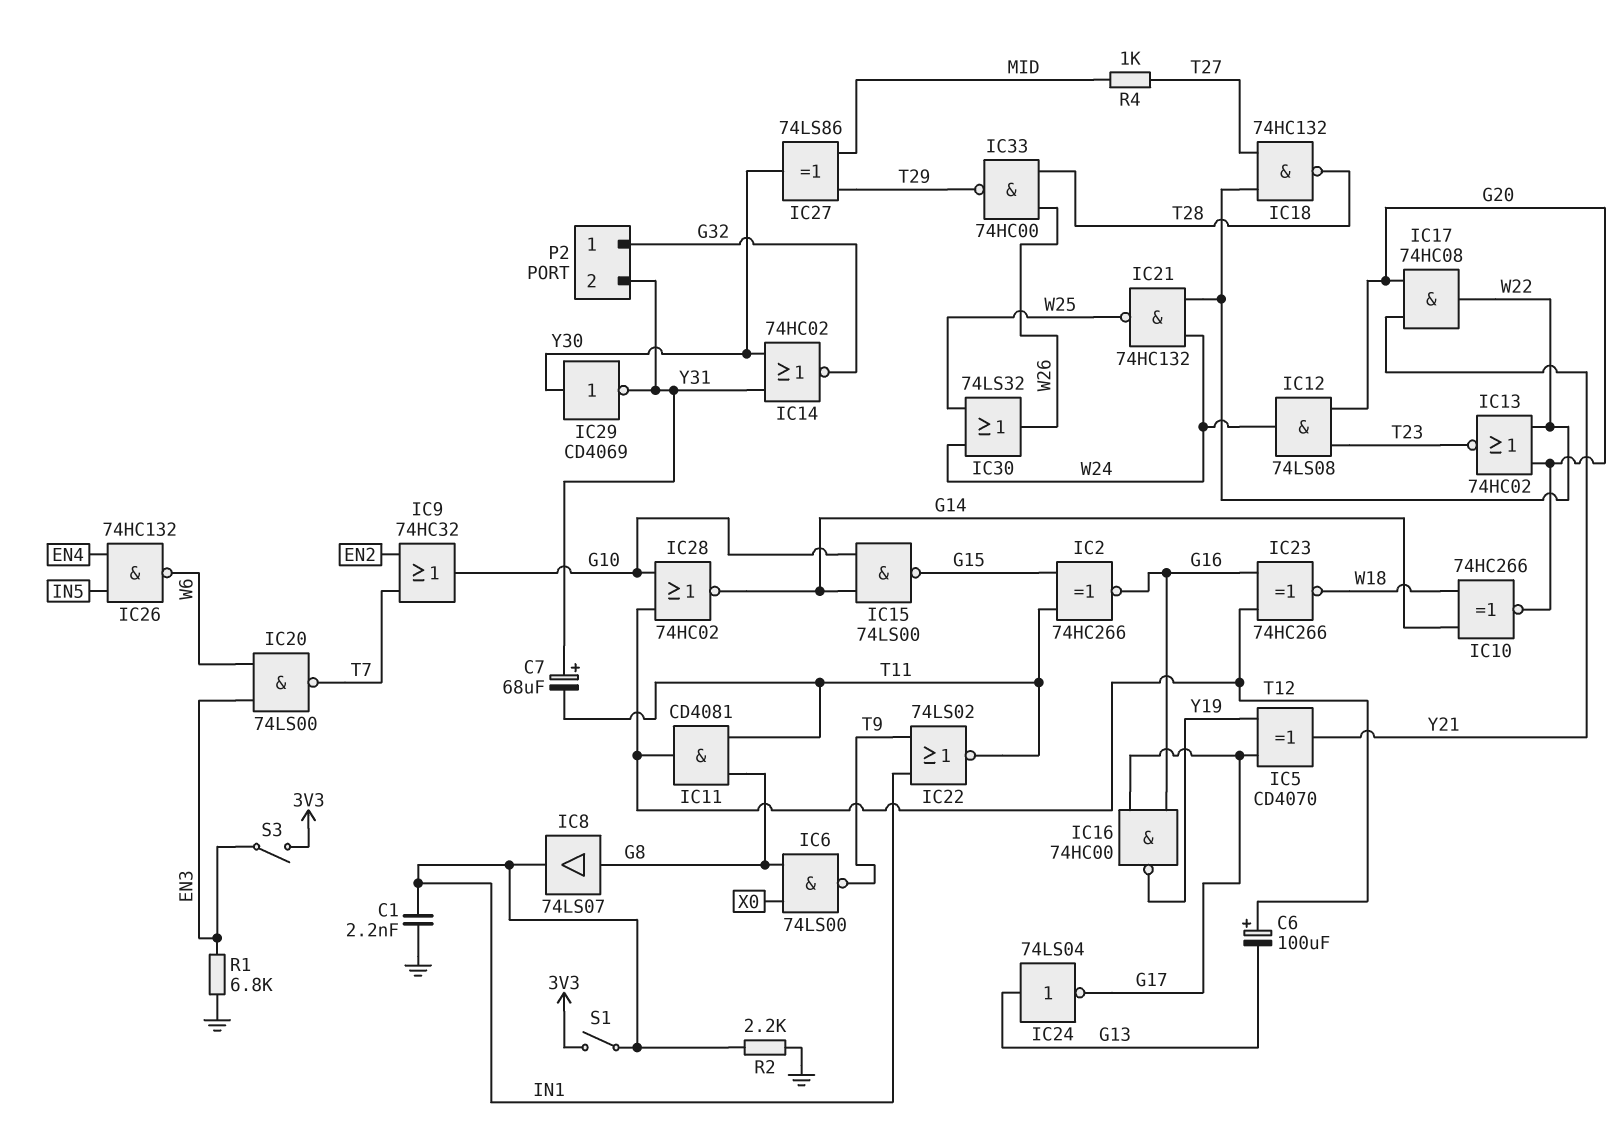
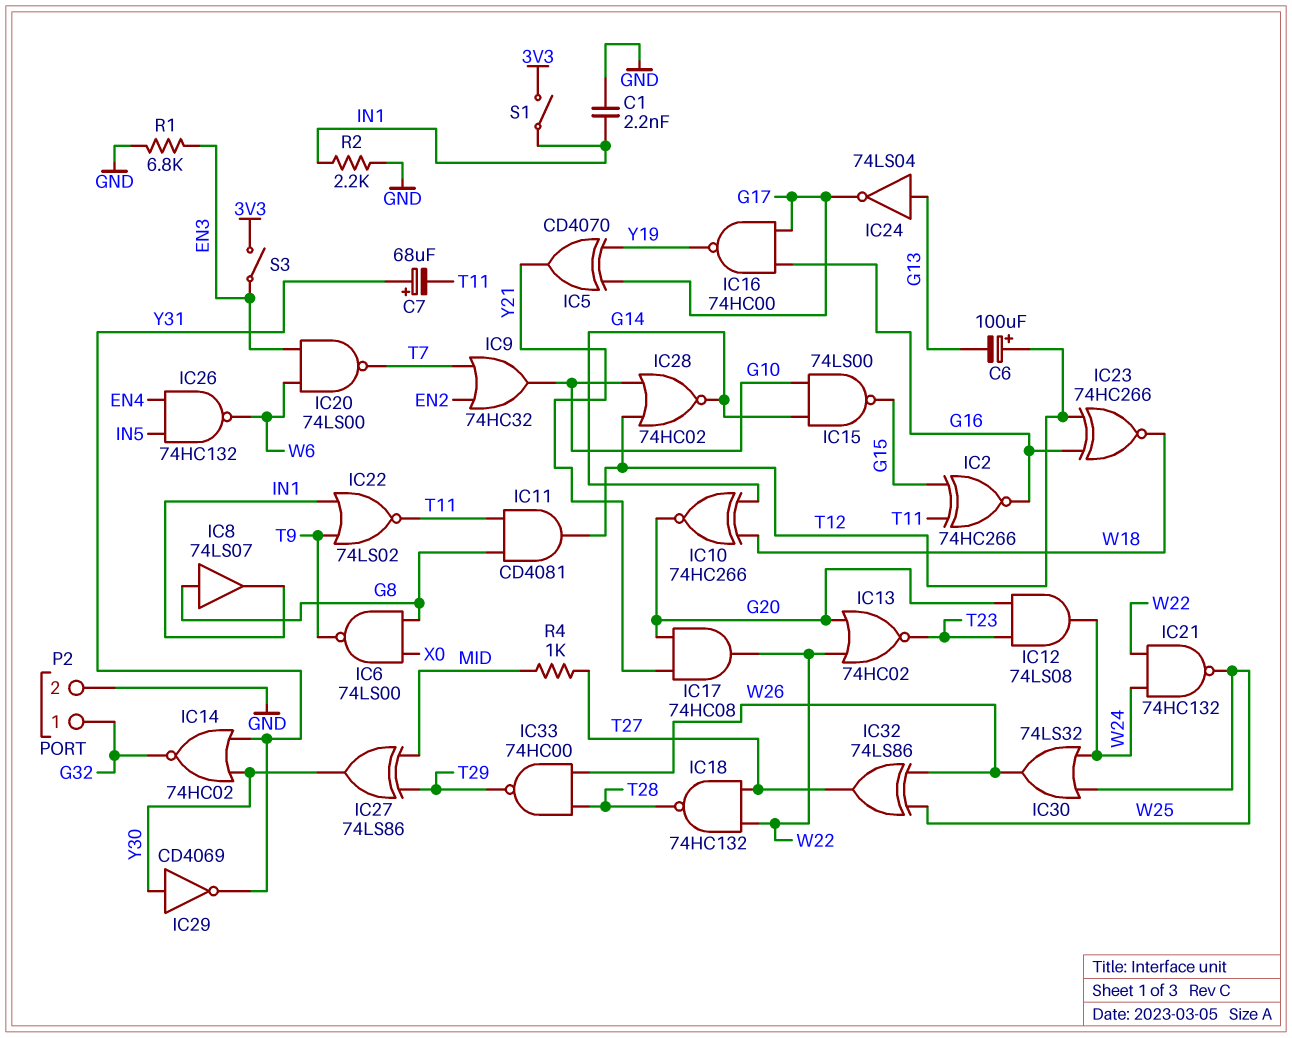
IC32: none -> XOR 74LS86 (in W25, in W26, out T27)
P2 pin 2: Y31 -> GND

